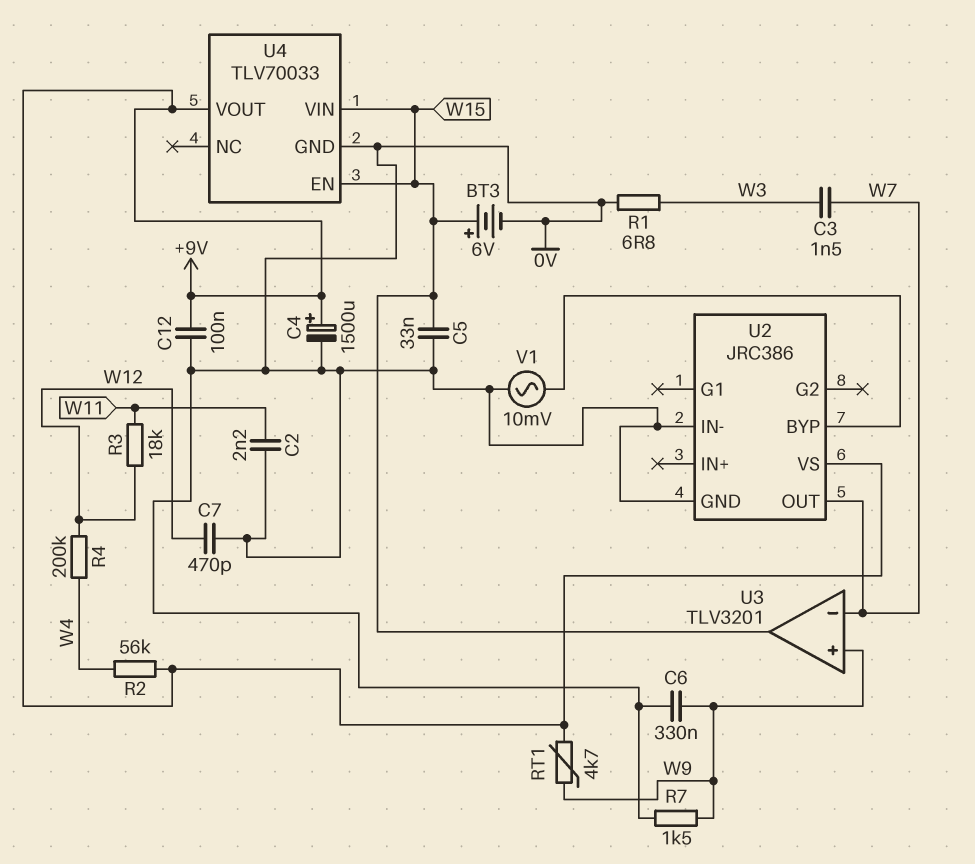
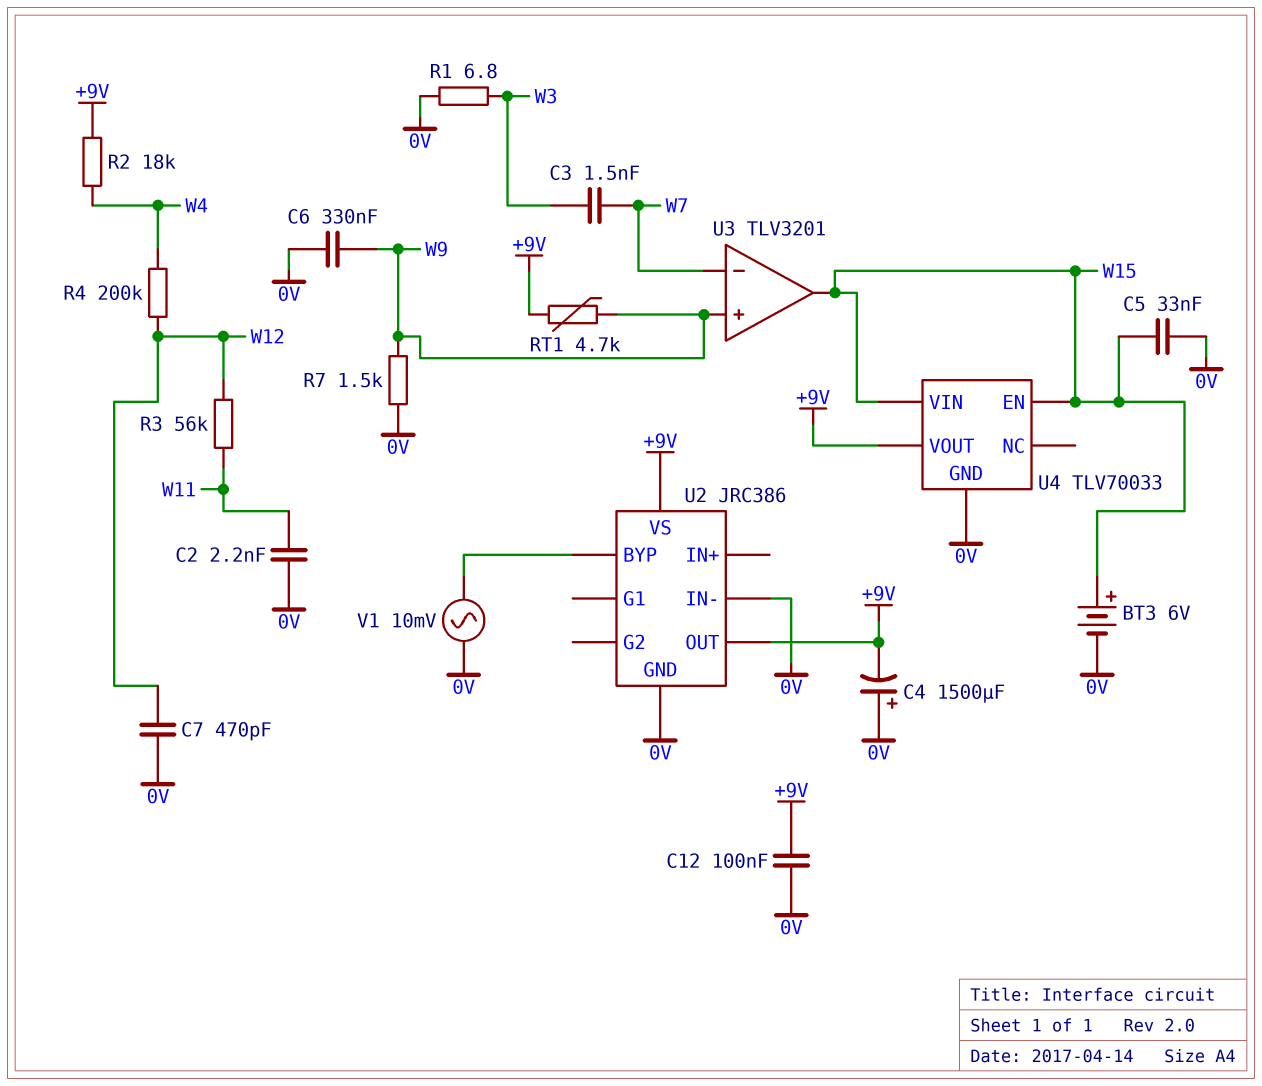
C4: 1500uF (plus +9V, minus 0V) -> 1500uF (plus 0V, minus +9V)
R2: 56k (+9V, W4) -> 18k (+9V, W4)
R3: 18k (W11, W12) -> 56k (W11, W12)
U2 pin OUT: W7 -> +9V

